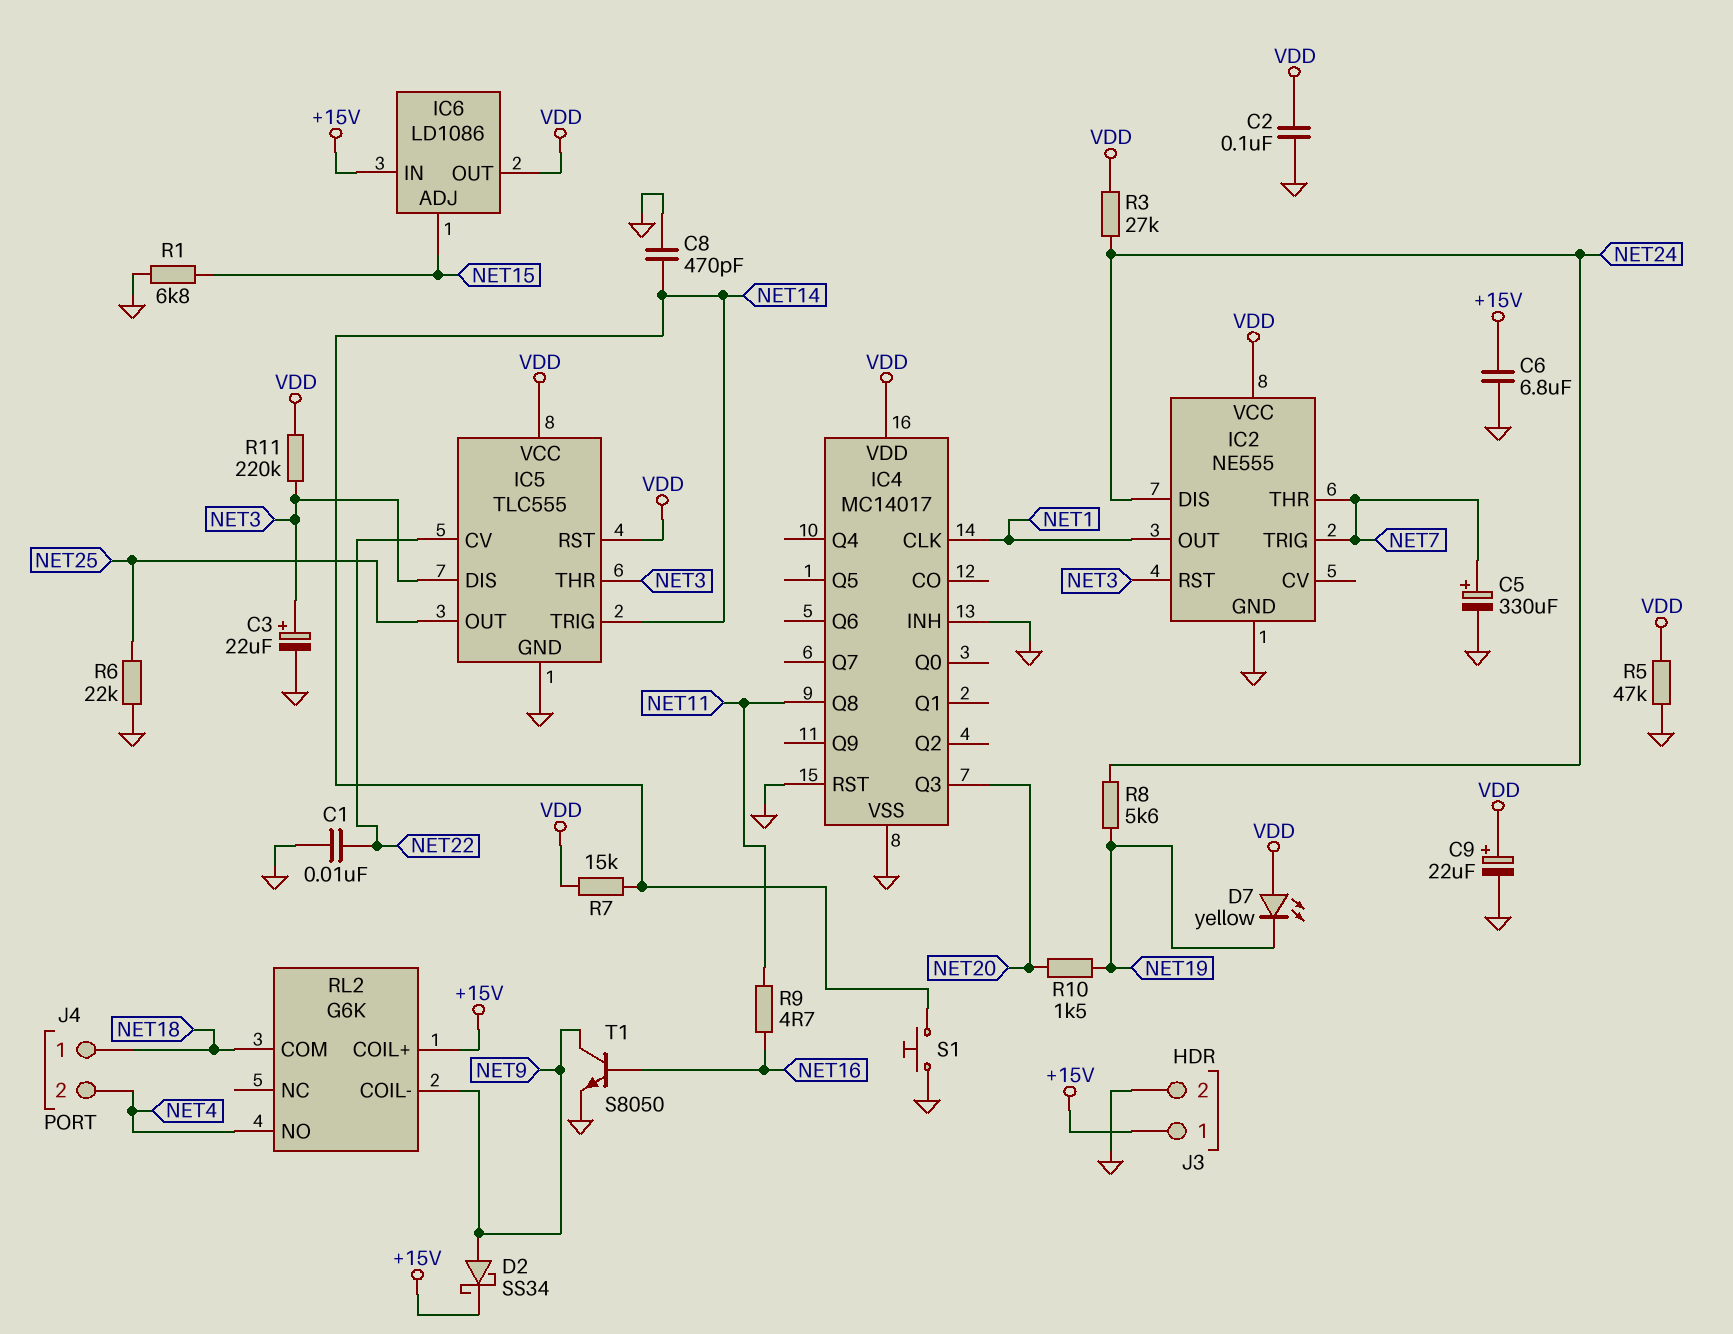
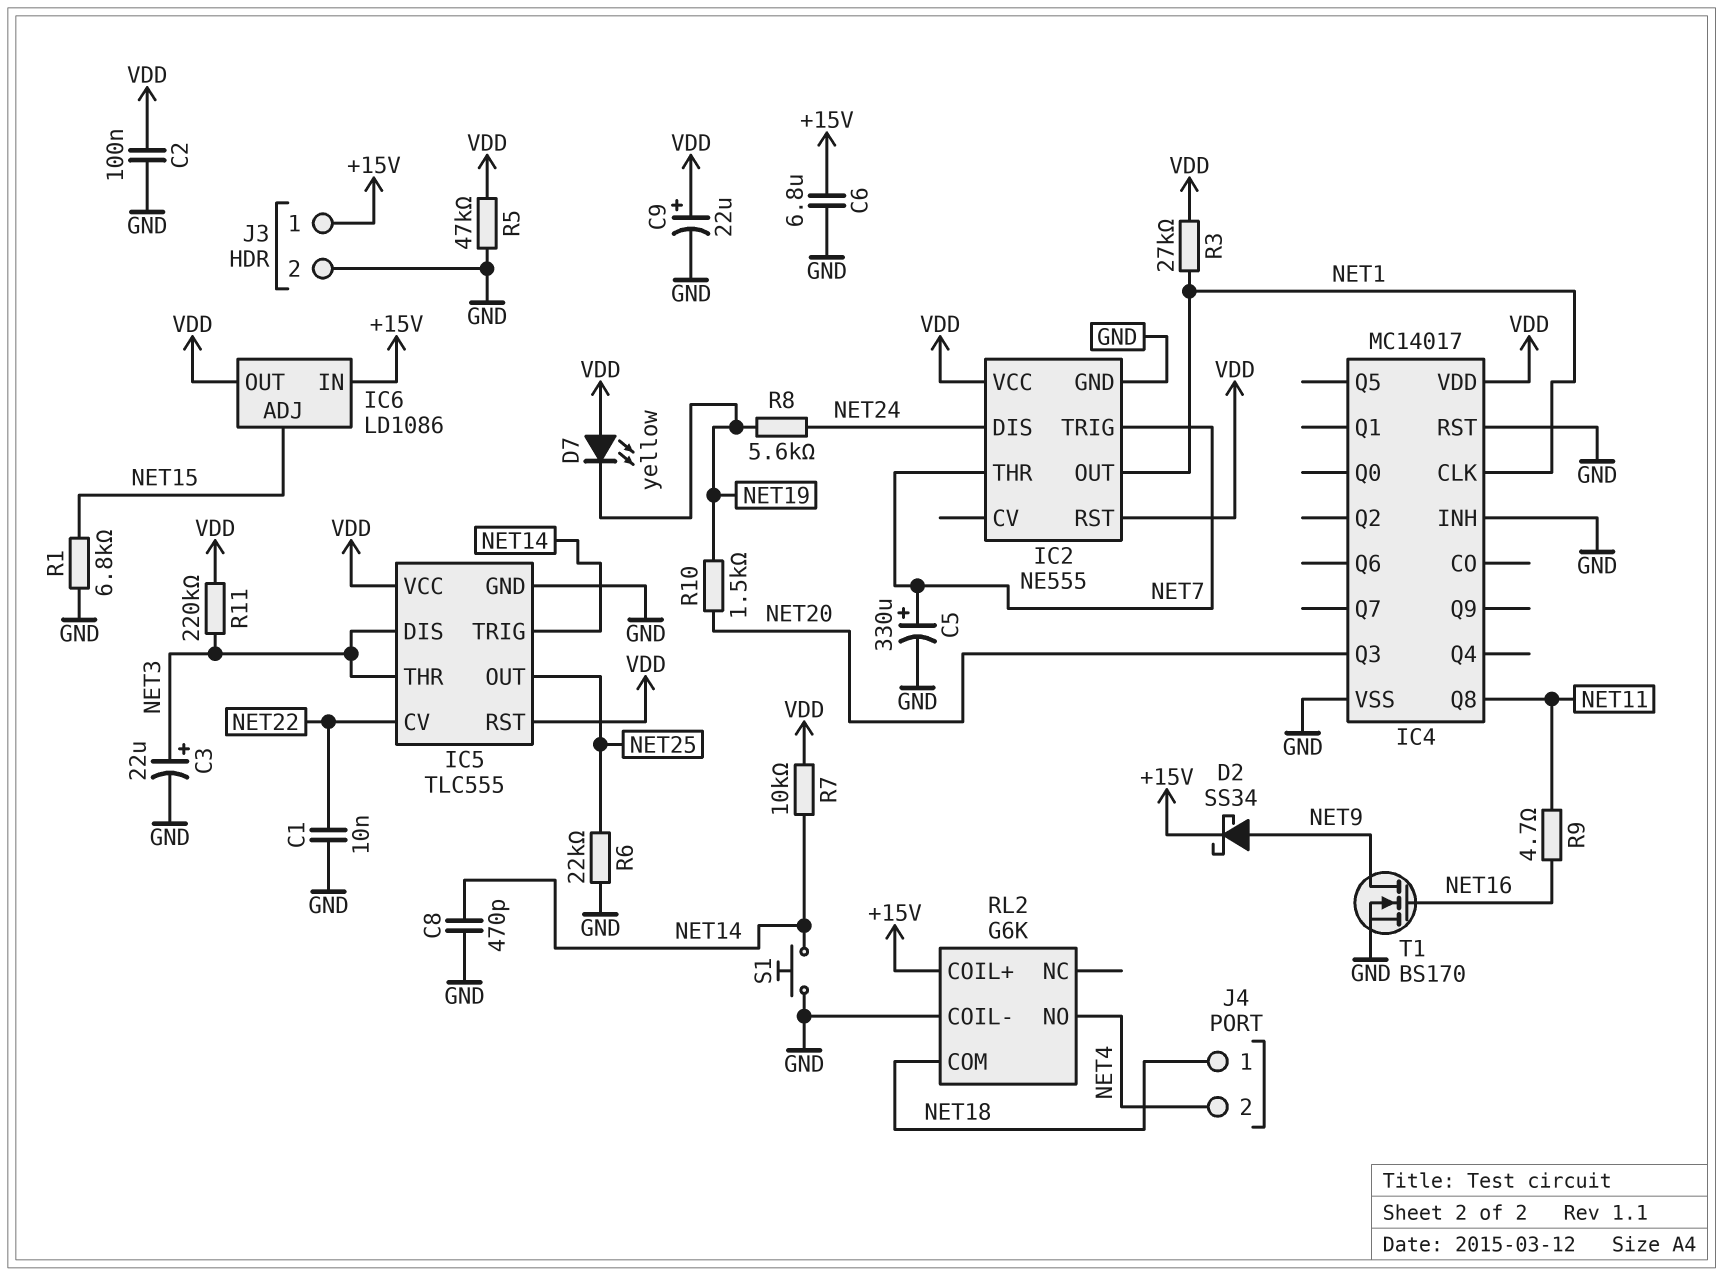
IC2 pin RST: NET3 -> VDD
R3: 27k (NET24, VDD) -> 27k (NET1, VDD)
R7: 15k (NET14, VDD) -> 10k (NET14, VDD)
RL2 pin COIL-: NET9 -> GND
T1: NPN S8050 (B NET16, C NET9, E GND) -> NMOS BS170 (G NET16, D NET9, S GND)

